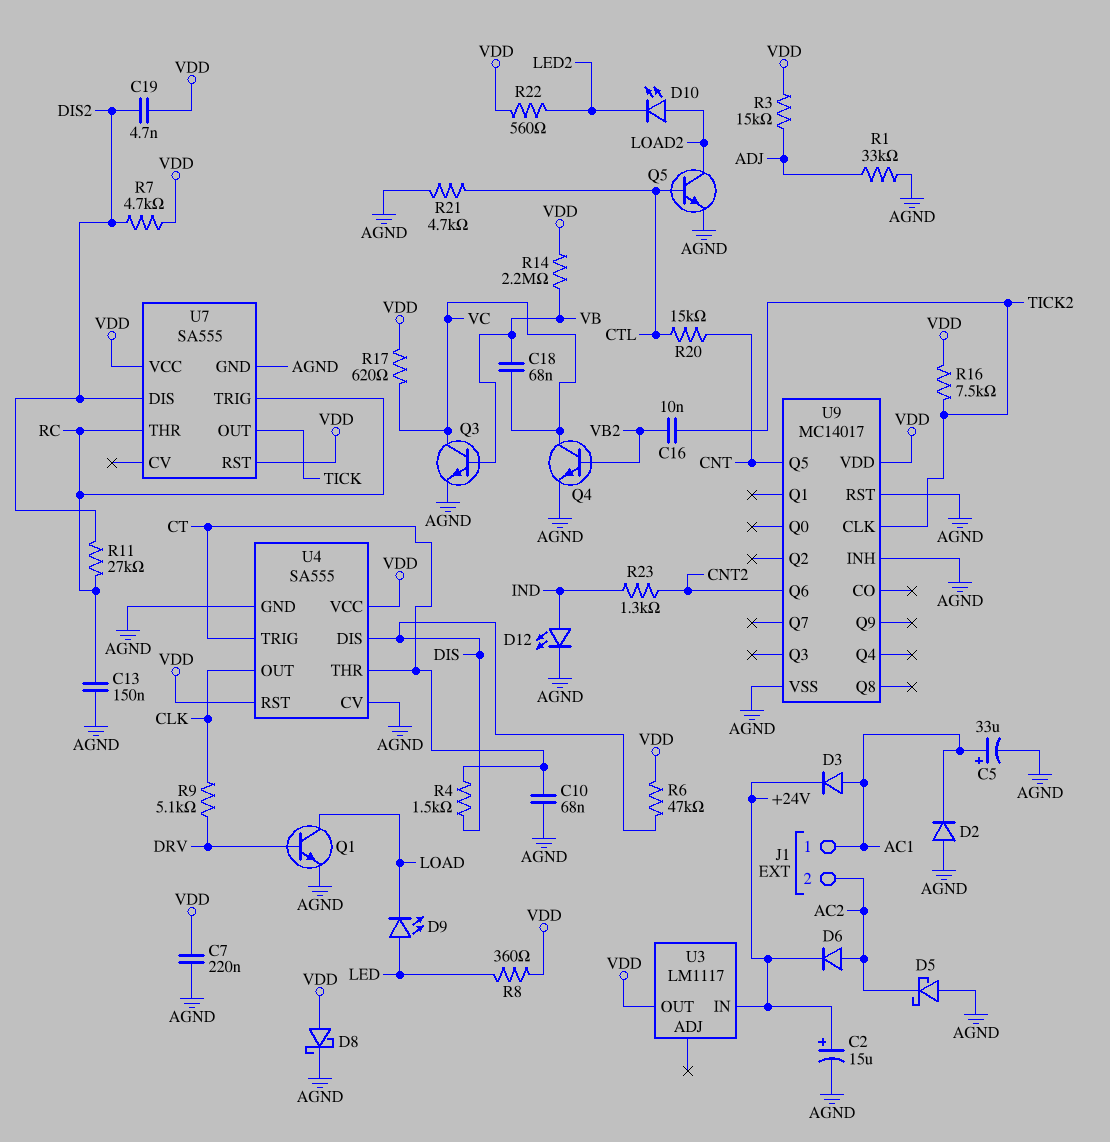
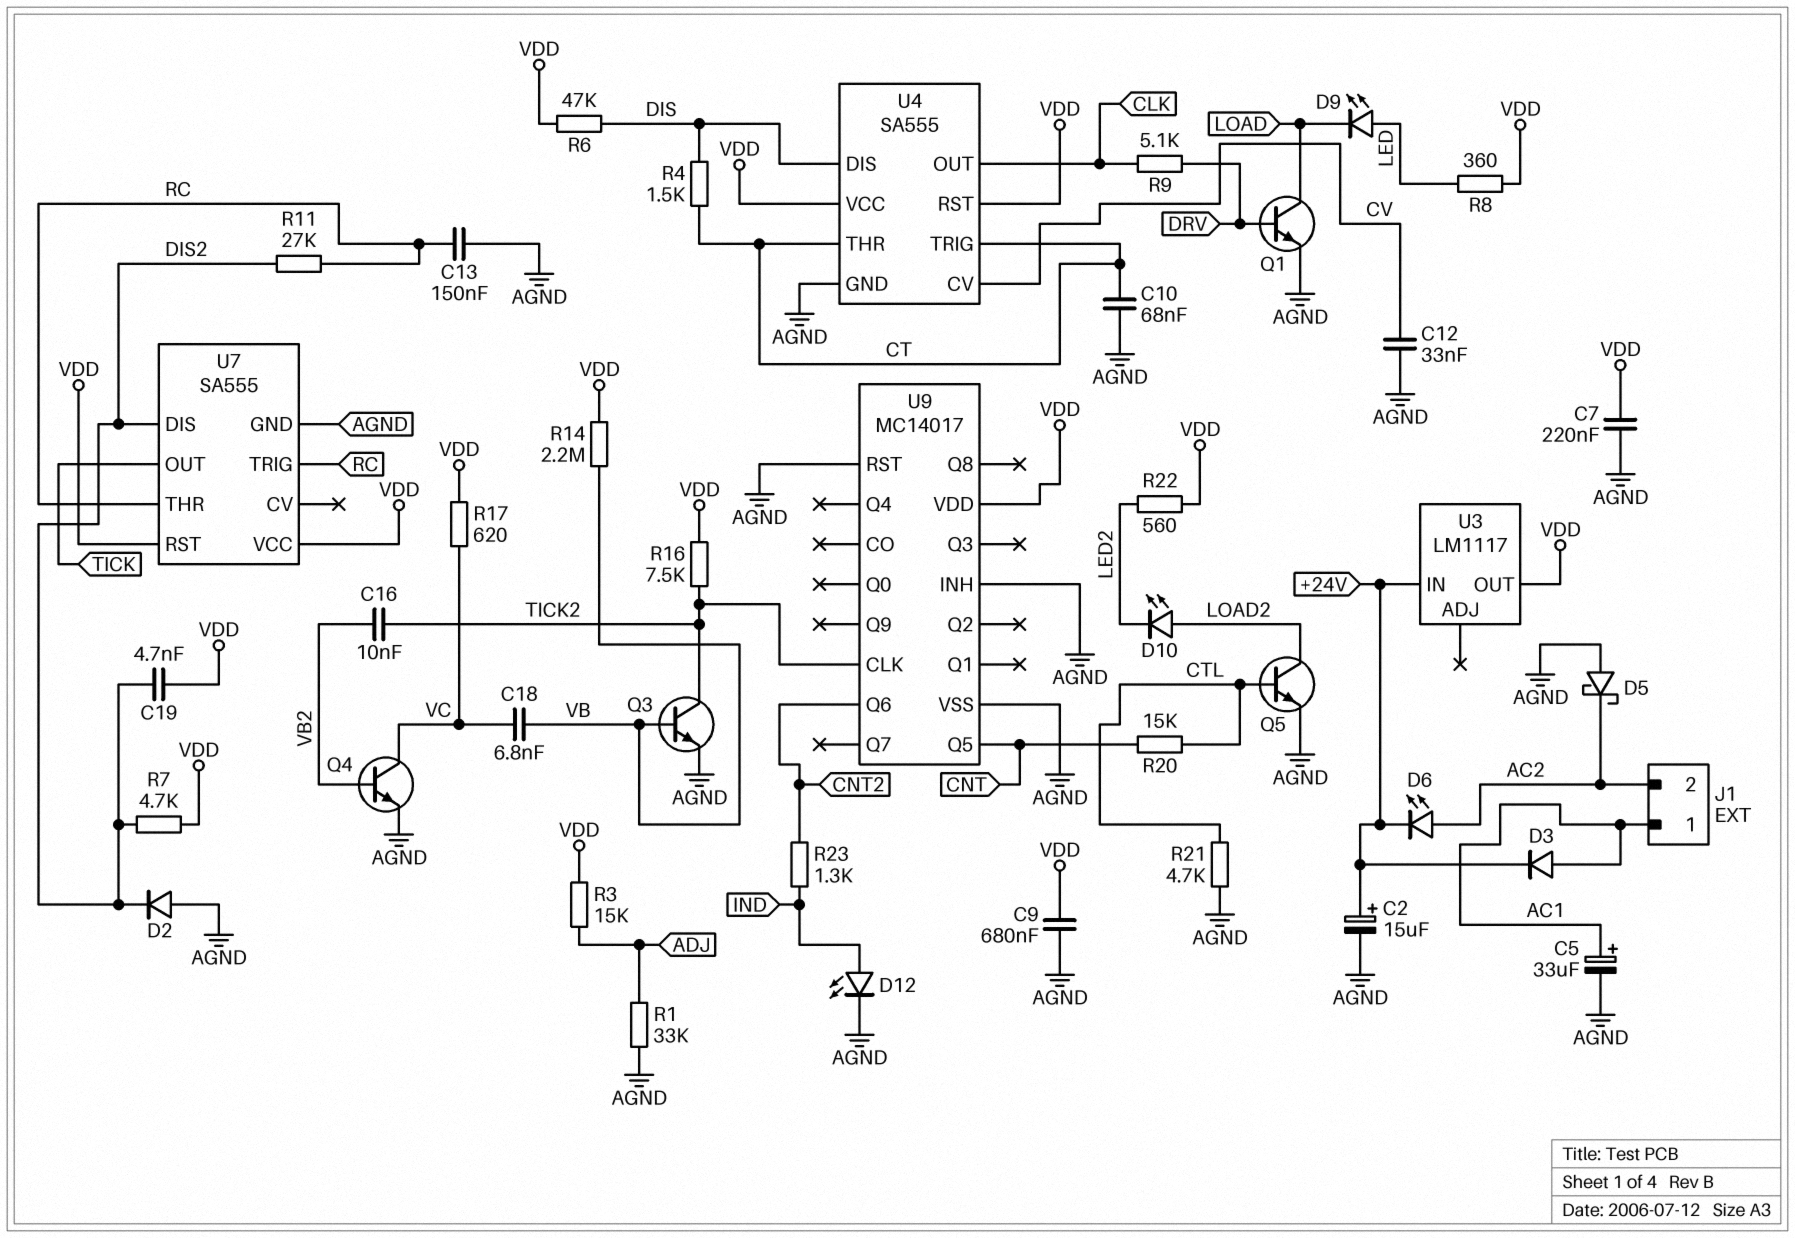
C9: none -> 680nF (AGND, VDD)
C12: none -> 33nF (AGND, CV)
C18: 68nF (VB, VC) -> 6.8nF (VB, VC)
D2: diode (A AGND, K AC1) -> diode (A AGND, K DIS2)
D6: diode (A AC2, K +24V) -> LED (A AC2, K +24V)
D8: schottky (A VDD, K AGND) -> none
Q3: NPN (B VB, C VC, E AGND) -> NPN (B VB, C TICK2, E AGND)
U4 pin CV: AGND -> CV

